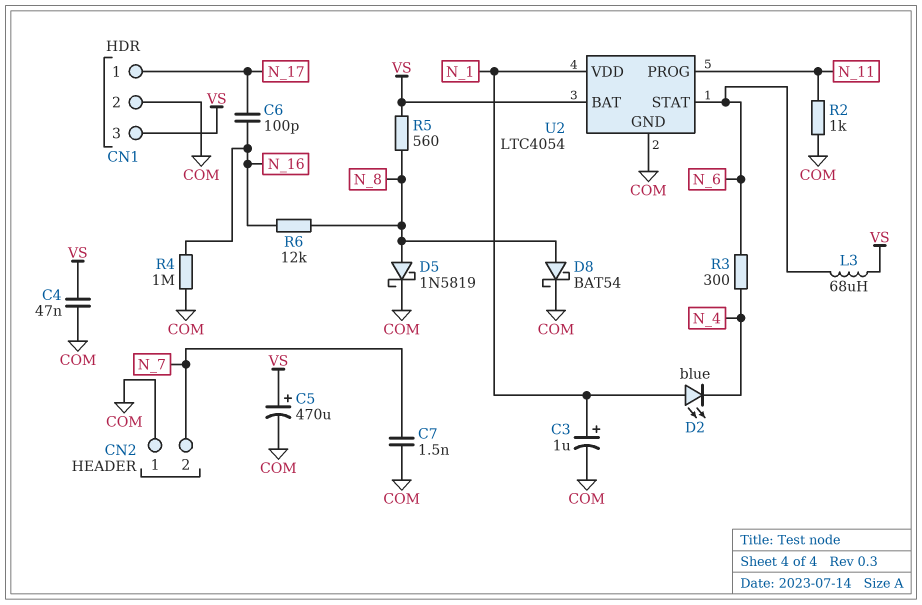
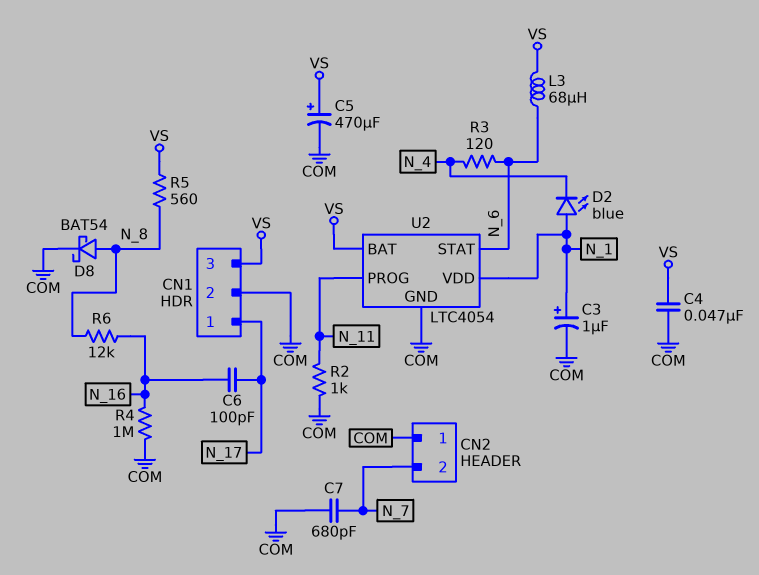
C7: 1.5nF (COM, N_7) -> 680pF (COM, N_7)
D5: schottky 1N5819 (A N_8, K COM) -> none
R3: 300 (N_4, N_6) -> 120 (N_4, N_6)

